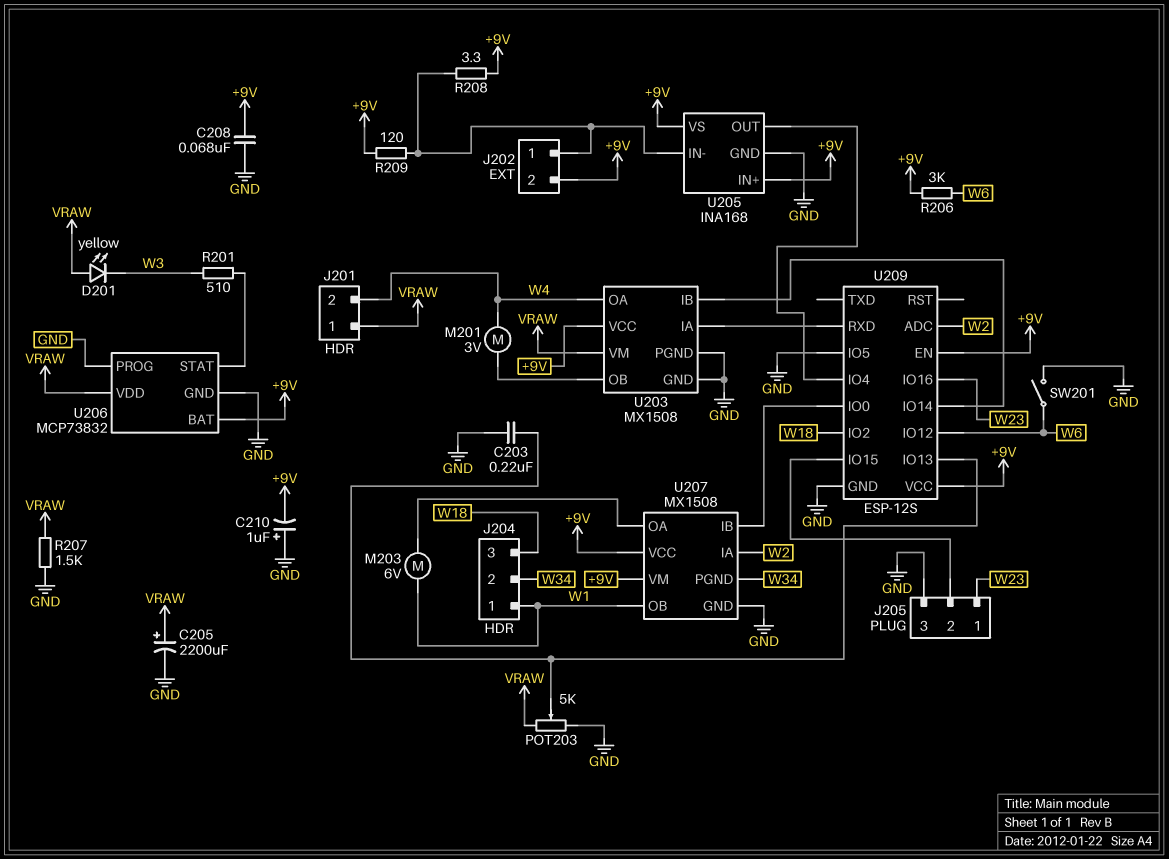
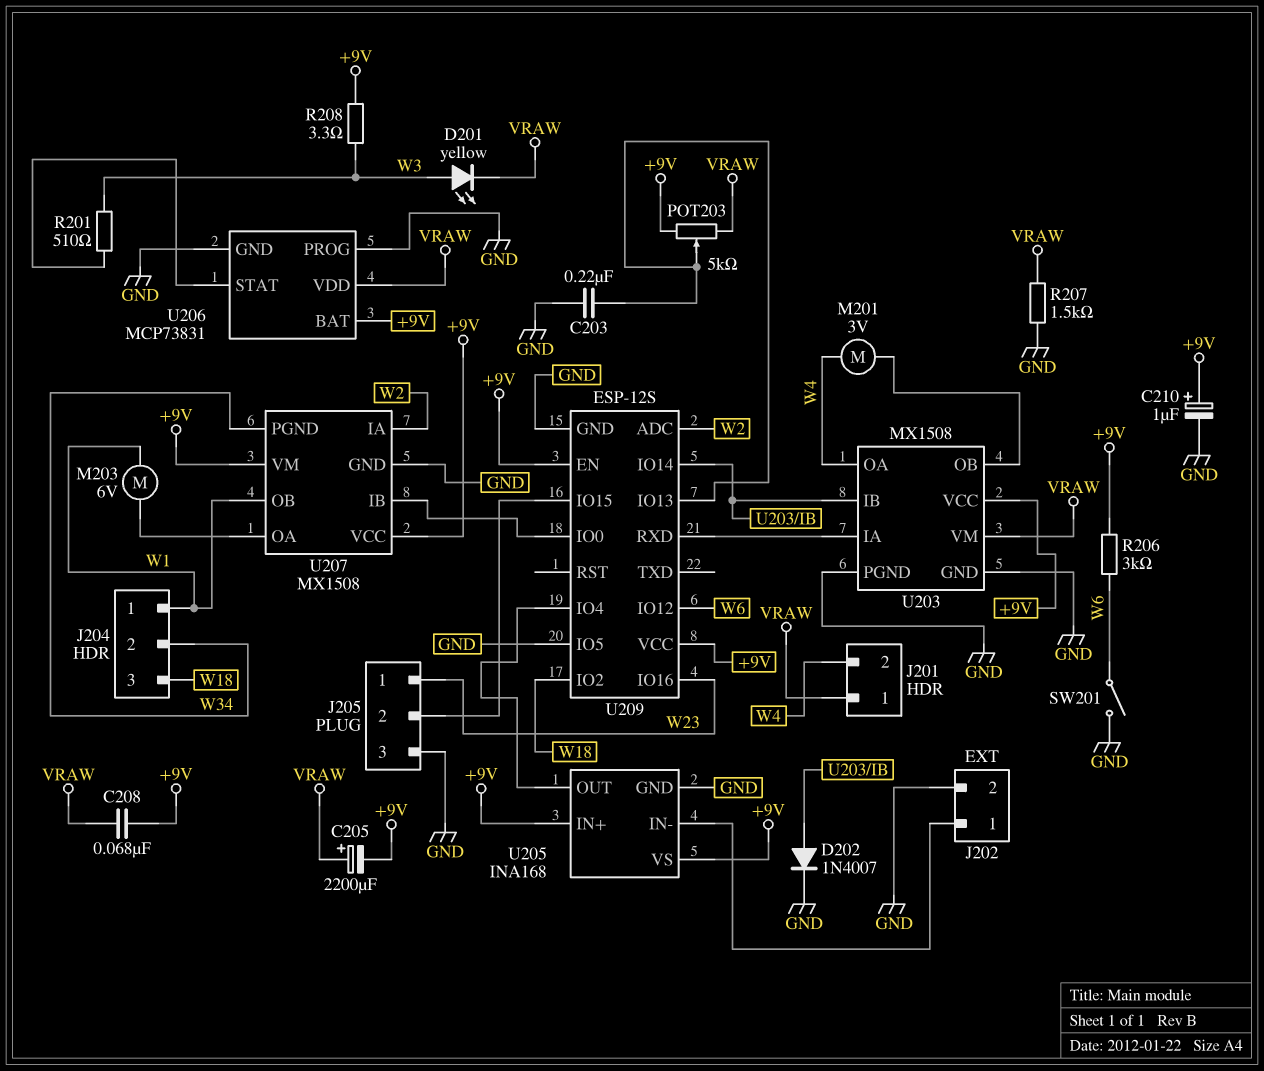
C205: 2200uF (plus VRAW, minus GND) -> 2200uF (plus VRAW, minus +9V)
C208: 68nF (+9V, GND) -> 68nF (+9V, VRAW)
C210: 1uF (plus GND, minus +9V) -> 1uF (plus +9V, minus GND)
D201: LED yellow (A VRAW, K W3) -> LED yellow (A W3, K VRAW)
D202: none -> diode 1N4007 (A U203/IB, K GND)
J202 pin 2: +9V -> GND
POT203: 5k (GND, VRAW, wiper U209/IO13) -> 5k (+9V, VRAW, wiper U209/IO13)
R208: 3.3 (+9V, J202/1) -> 3.3 (+9V, W3)
R209: 120 (+9V, J202/1) -> none
U206: MCP73832 -> MCP73831

